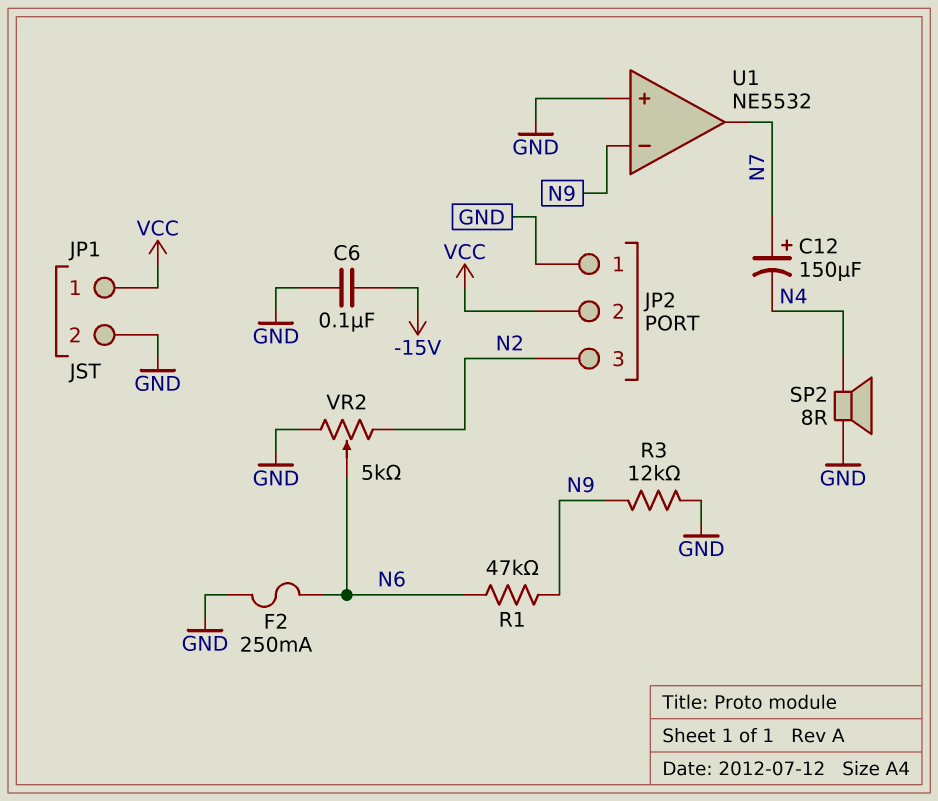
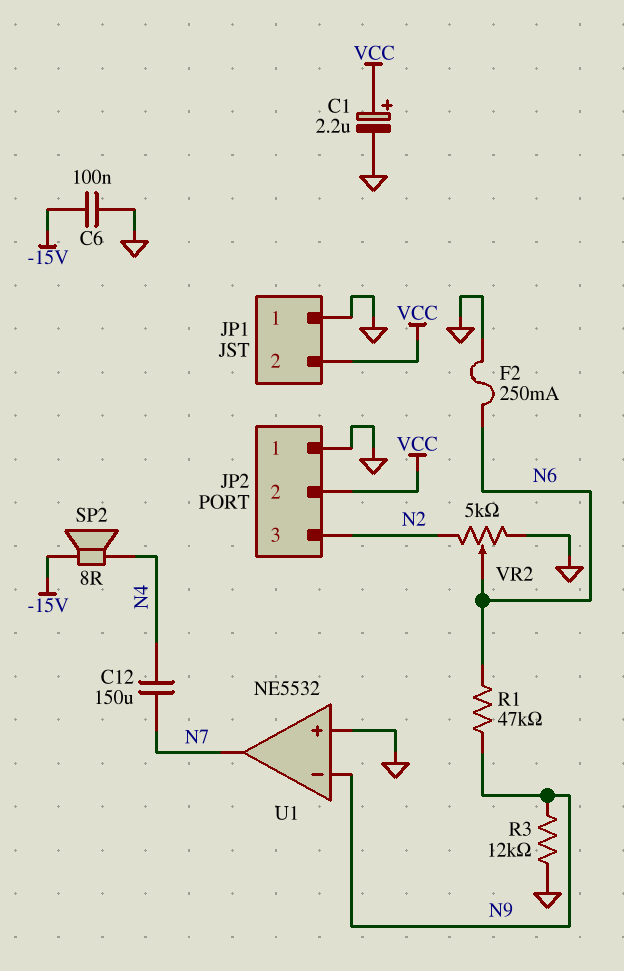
C1: none -> 2.2uF (plus VCC, minus GND)
C12: 150uF (plus N7, minus N4) -> 150uF (N4, N7)
JP1 pin 1: VCC -> GND
JP1 pin 2: GND -> VCC
SP2: speaker 8R (GND, N4) -> speaker 8R (-15V, N4)

